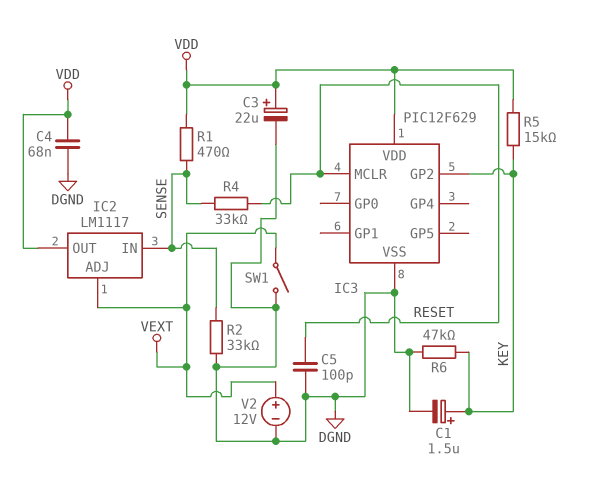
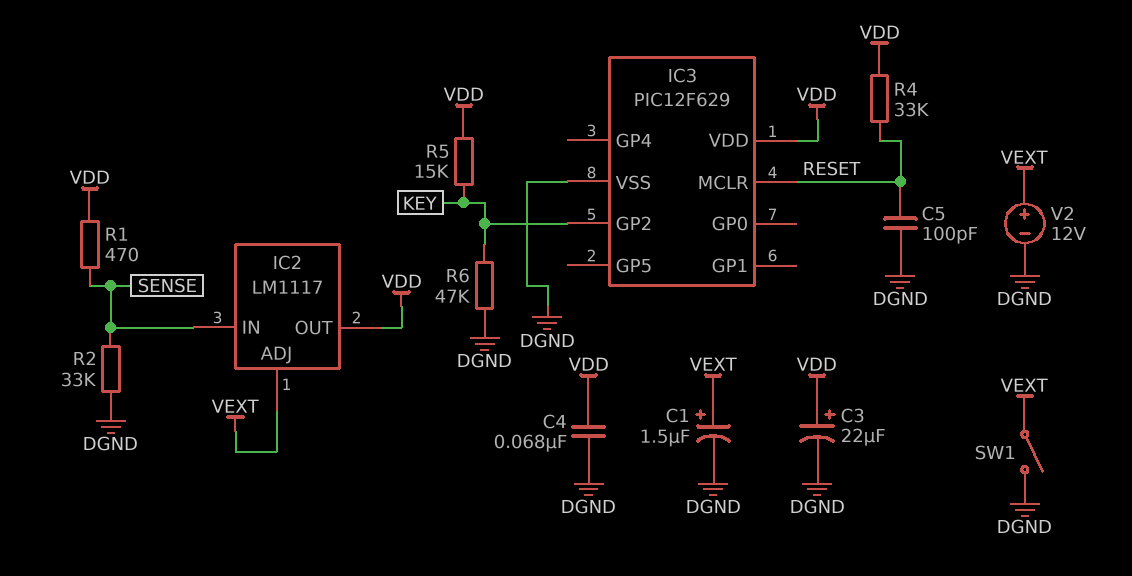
C1: 1.5uF (plus KEY, minus DGND) -> 1.5uF (plus VEXT, minus DGND)
R4: 33k (RESET, SENSE) -> 33k (RESET, VDD)

